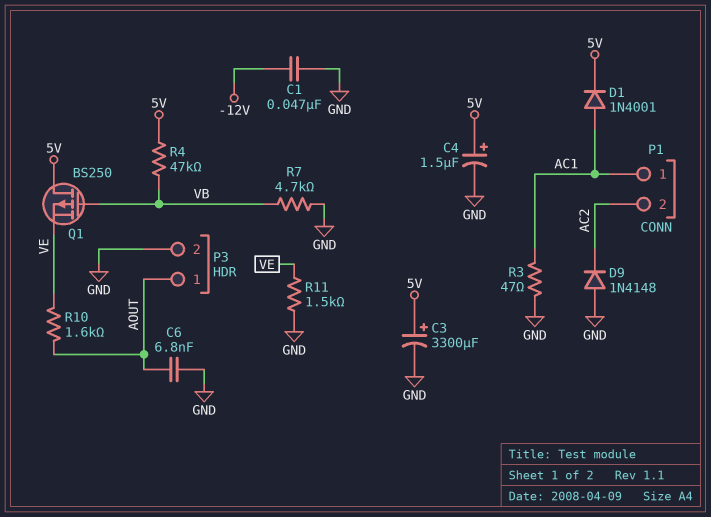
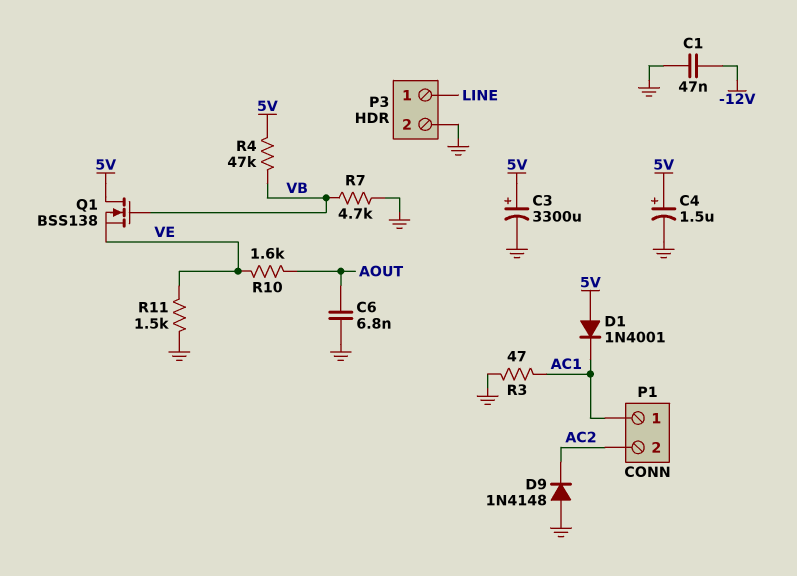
D1: diode 1N4001 (A AC1, K 5V) -> diode 1N4001 (A 5V, K AC1)
P3 pin 1: AOUT -> LINE
Q1: PMOS BS250 (G VB, D 5V, S VE) -> NMOS BSS138 (G VB, D 5V, S VE)

